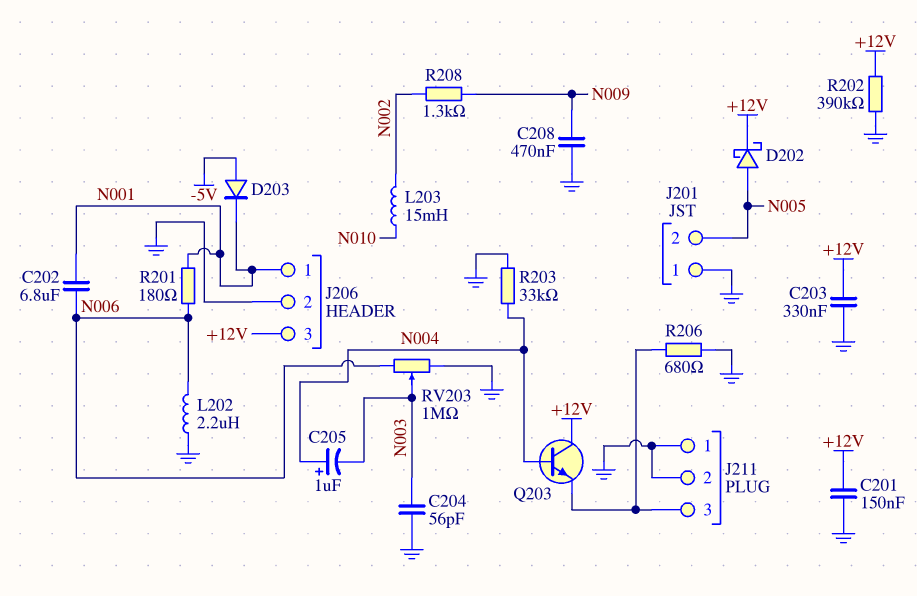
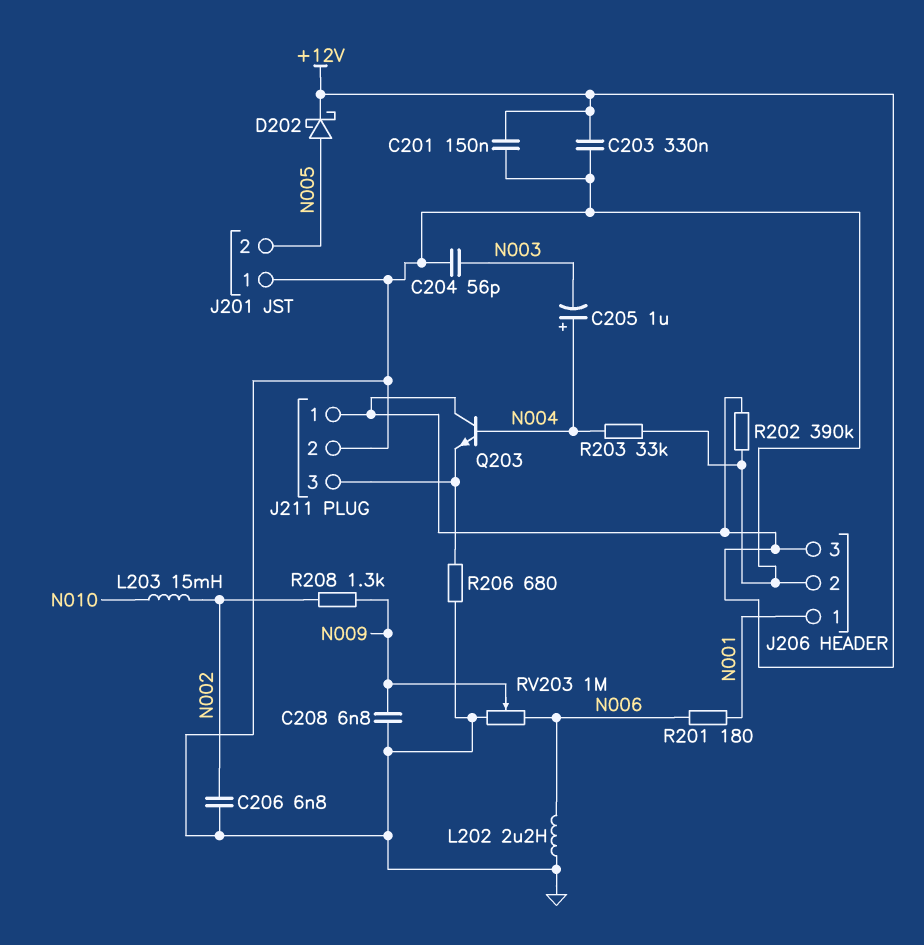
C202: 6.8uF (N001, N006) -> none
C206: none -> 6.8nF (GND, N002)
C208: 470nF (GND, N009) -> 6.8nF (GND, N009)
D203: diode (A -5V, K N001) -> none
J211 pin 1: GND -> +12V
RV203: 1M (GND, N006, wiper N003) -> 1M (GND, N006, wiper N009)

